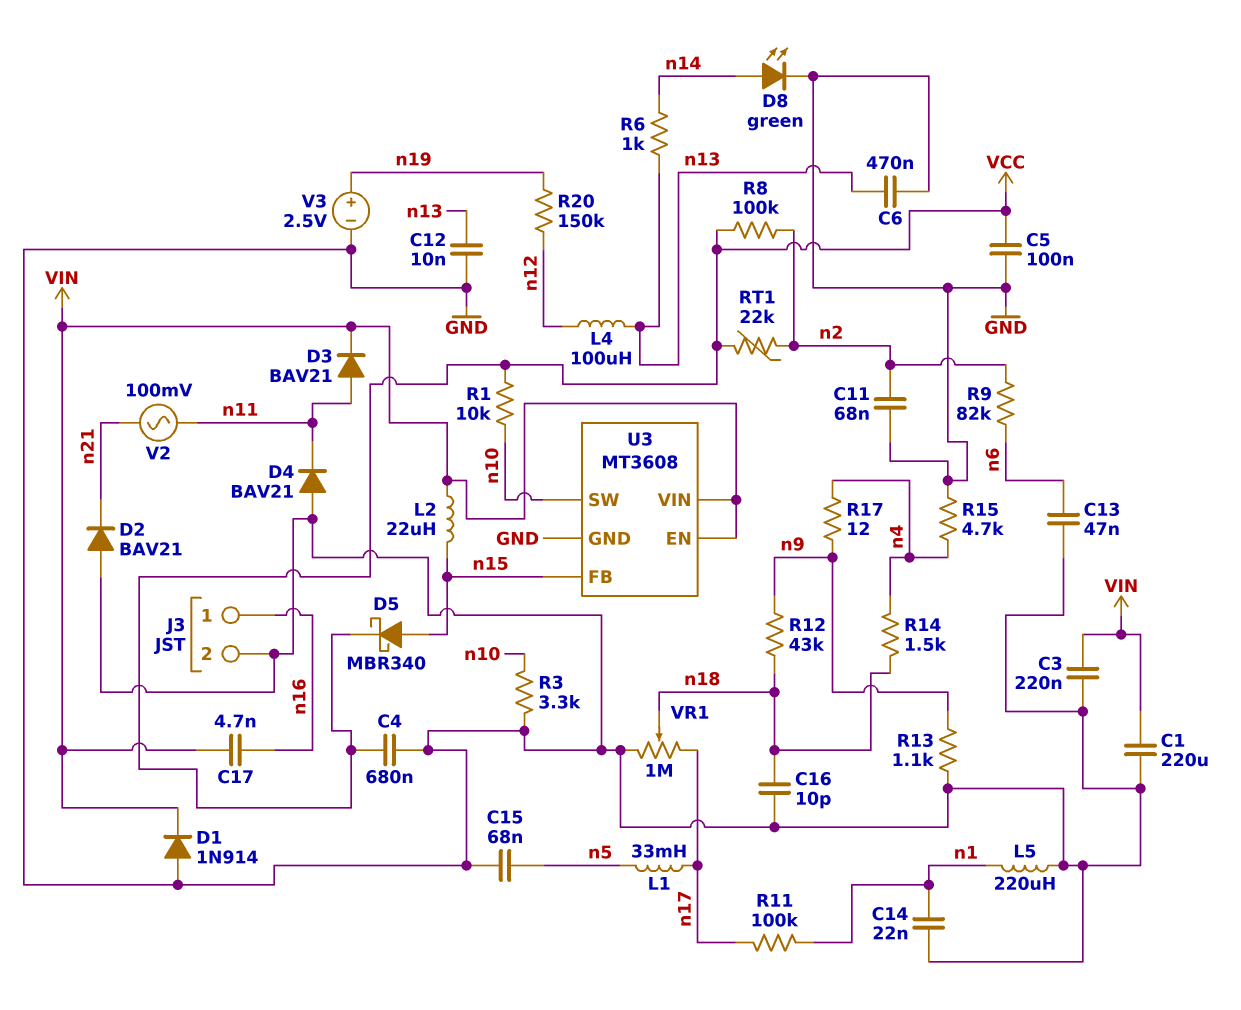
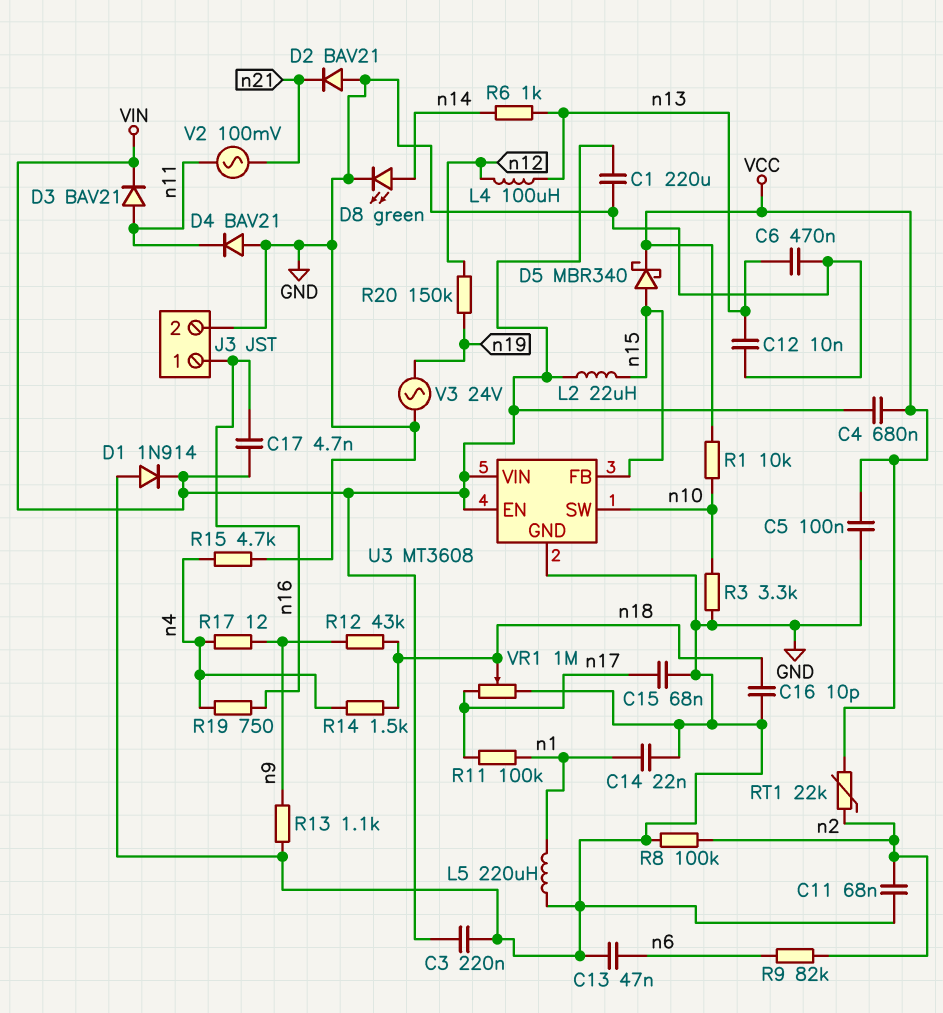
C4: 680nF (GND, VCC) -> 680nF (VCC, VIN)
C15: 68nF (GND, n5) -> 68nF (GND, n17)
L1: 33mH (n5, n17) -> none
R8: 100k (VCC, n2) -> 100k (GND, n2)
R19: none -> 750 (n4, n16)
V3: 2.5V (plus n19, minus GND) -> AC 24V (GND, n19)

